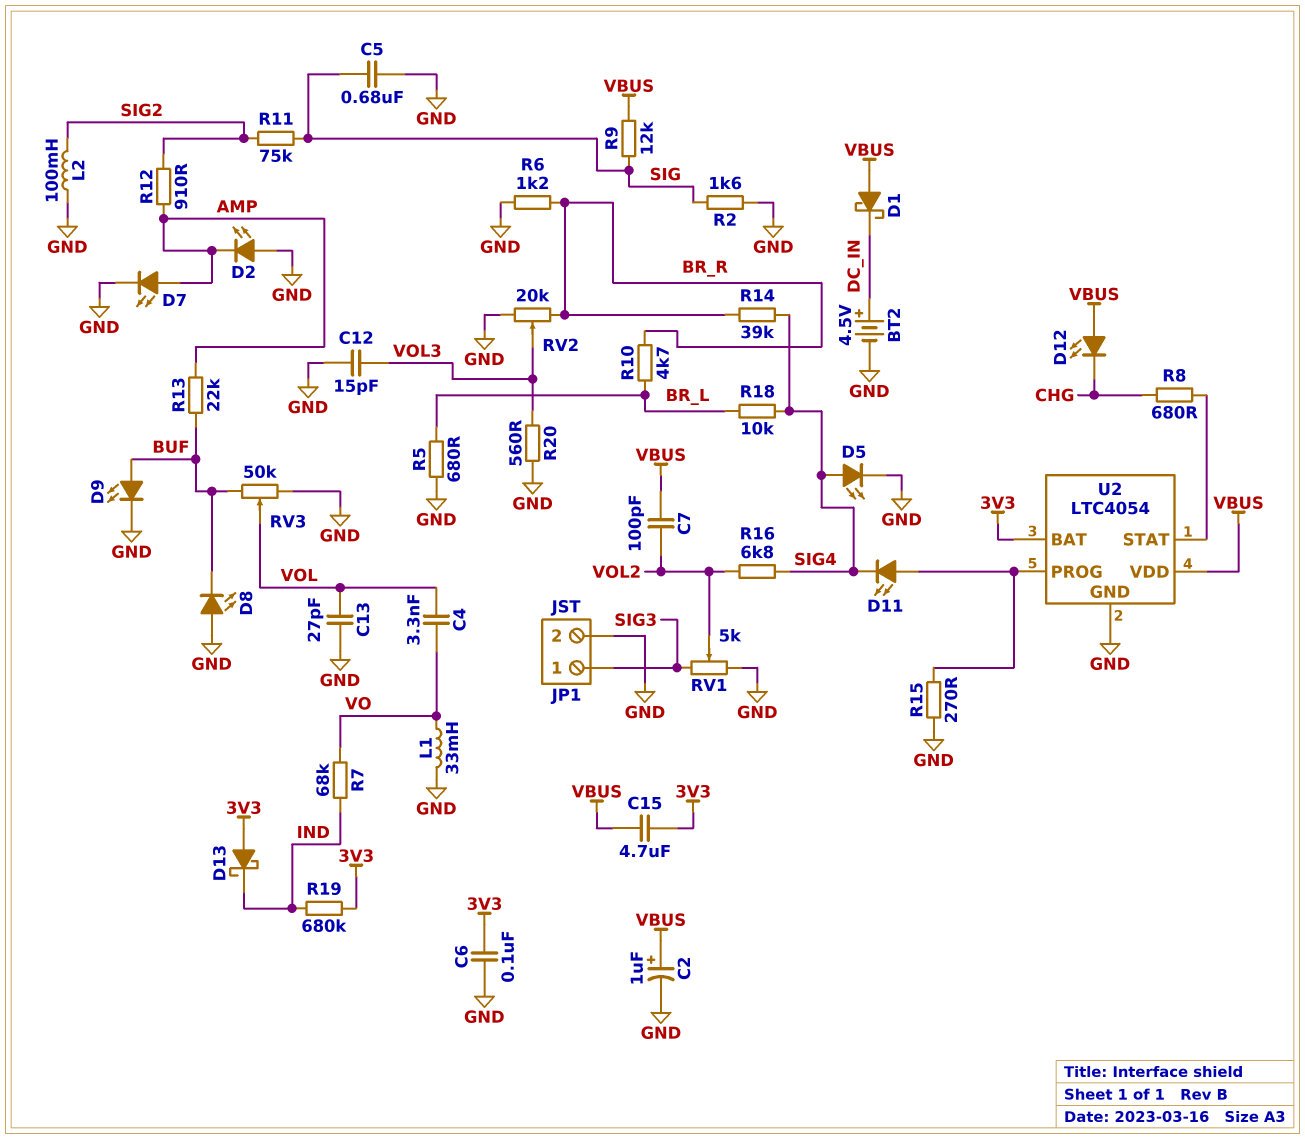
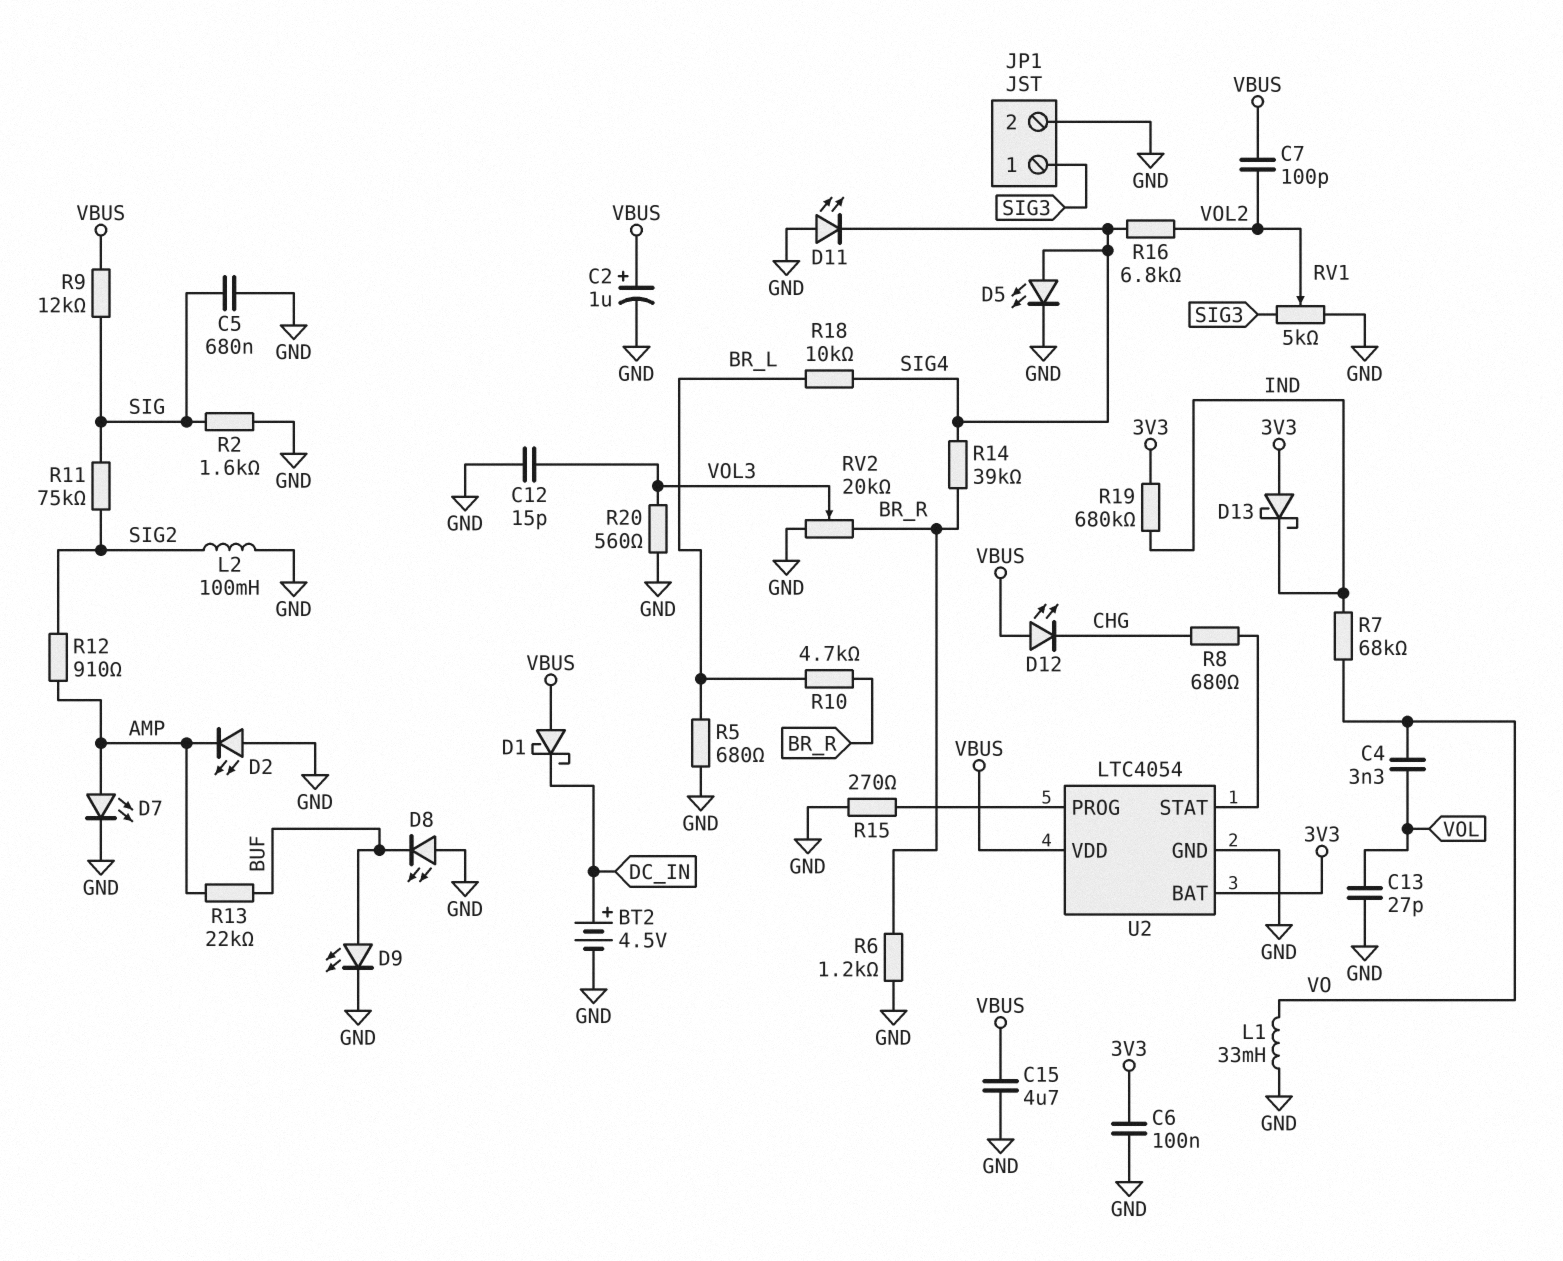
C15: 4.7uF (3V3, VBUS) -> 4.7uF (GND, VBUS)
D11: LED (A U2/PROG, K SIG4) -> LED (A GND, K SIG4)
RV3: 50k (BUF, GND, wiper VOL) -> none

